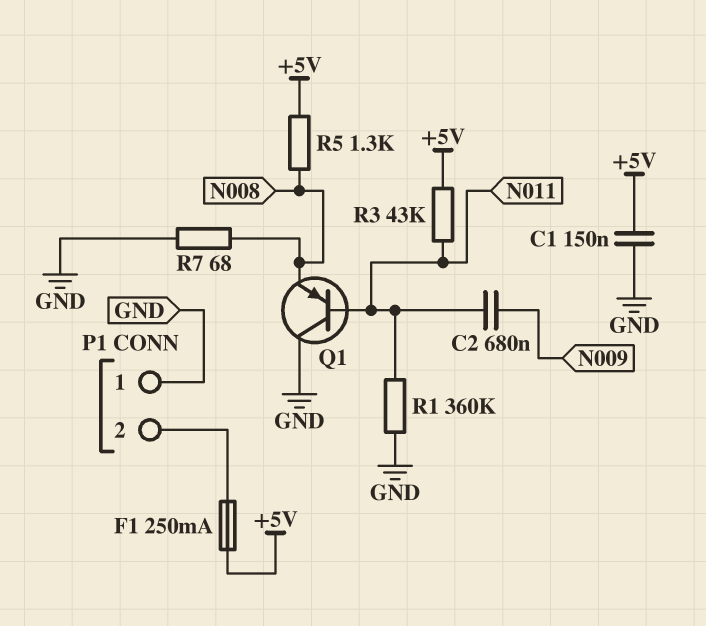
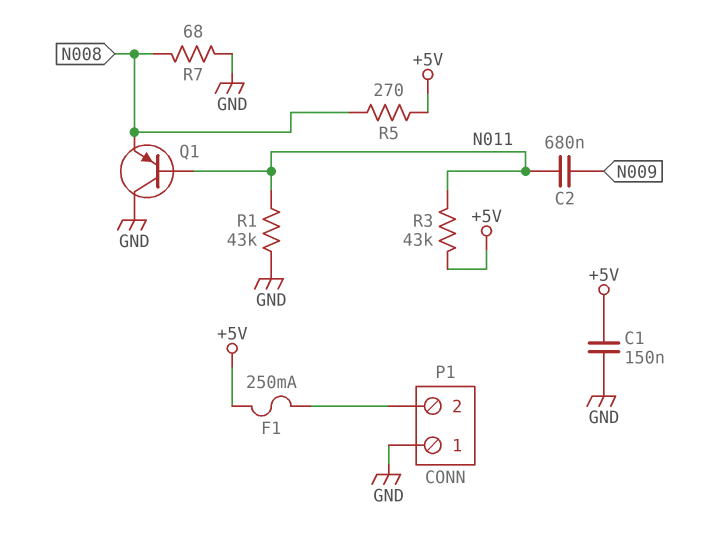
R1: 360k (GND, N011) -> 43k (GND, N011)
R5: 1.3k (+5V, N008) -> 270 (+5V, N008)

